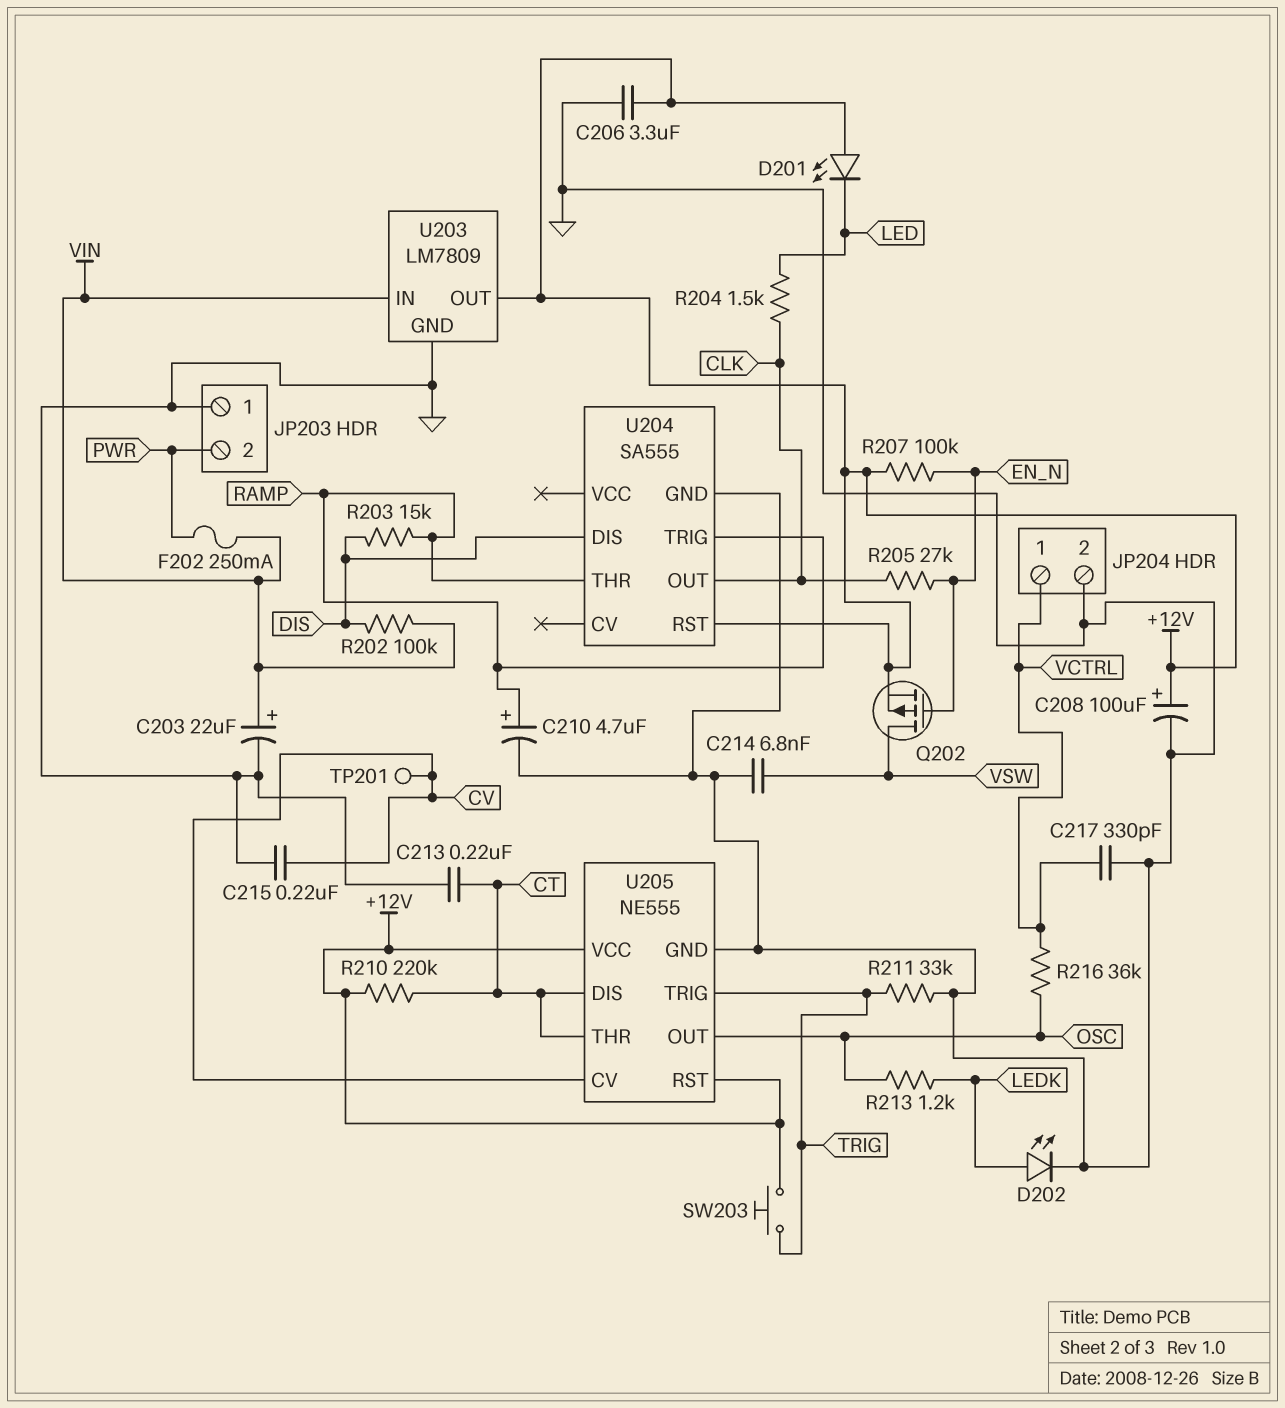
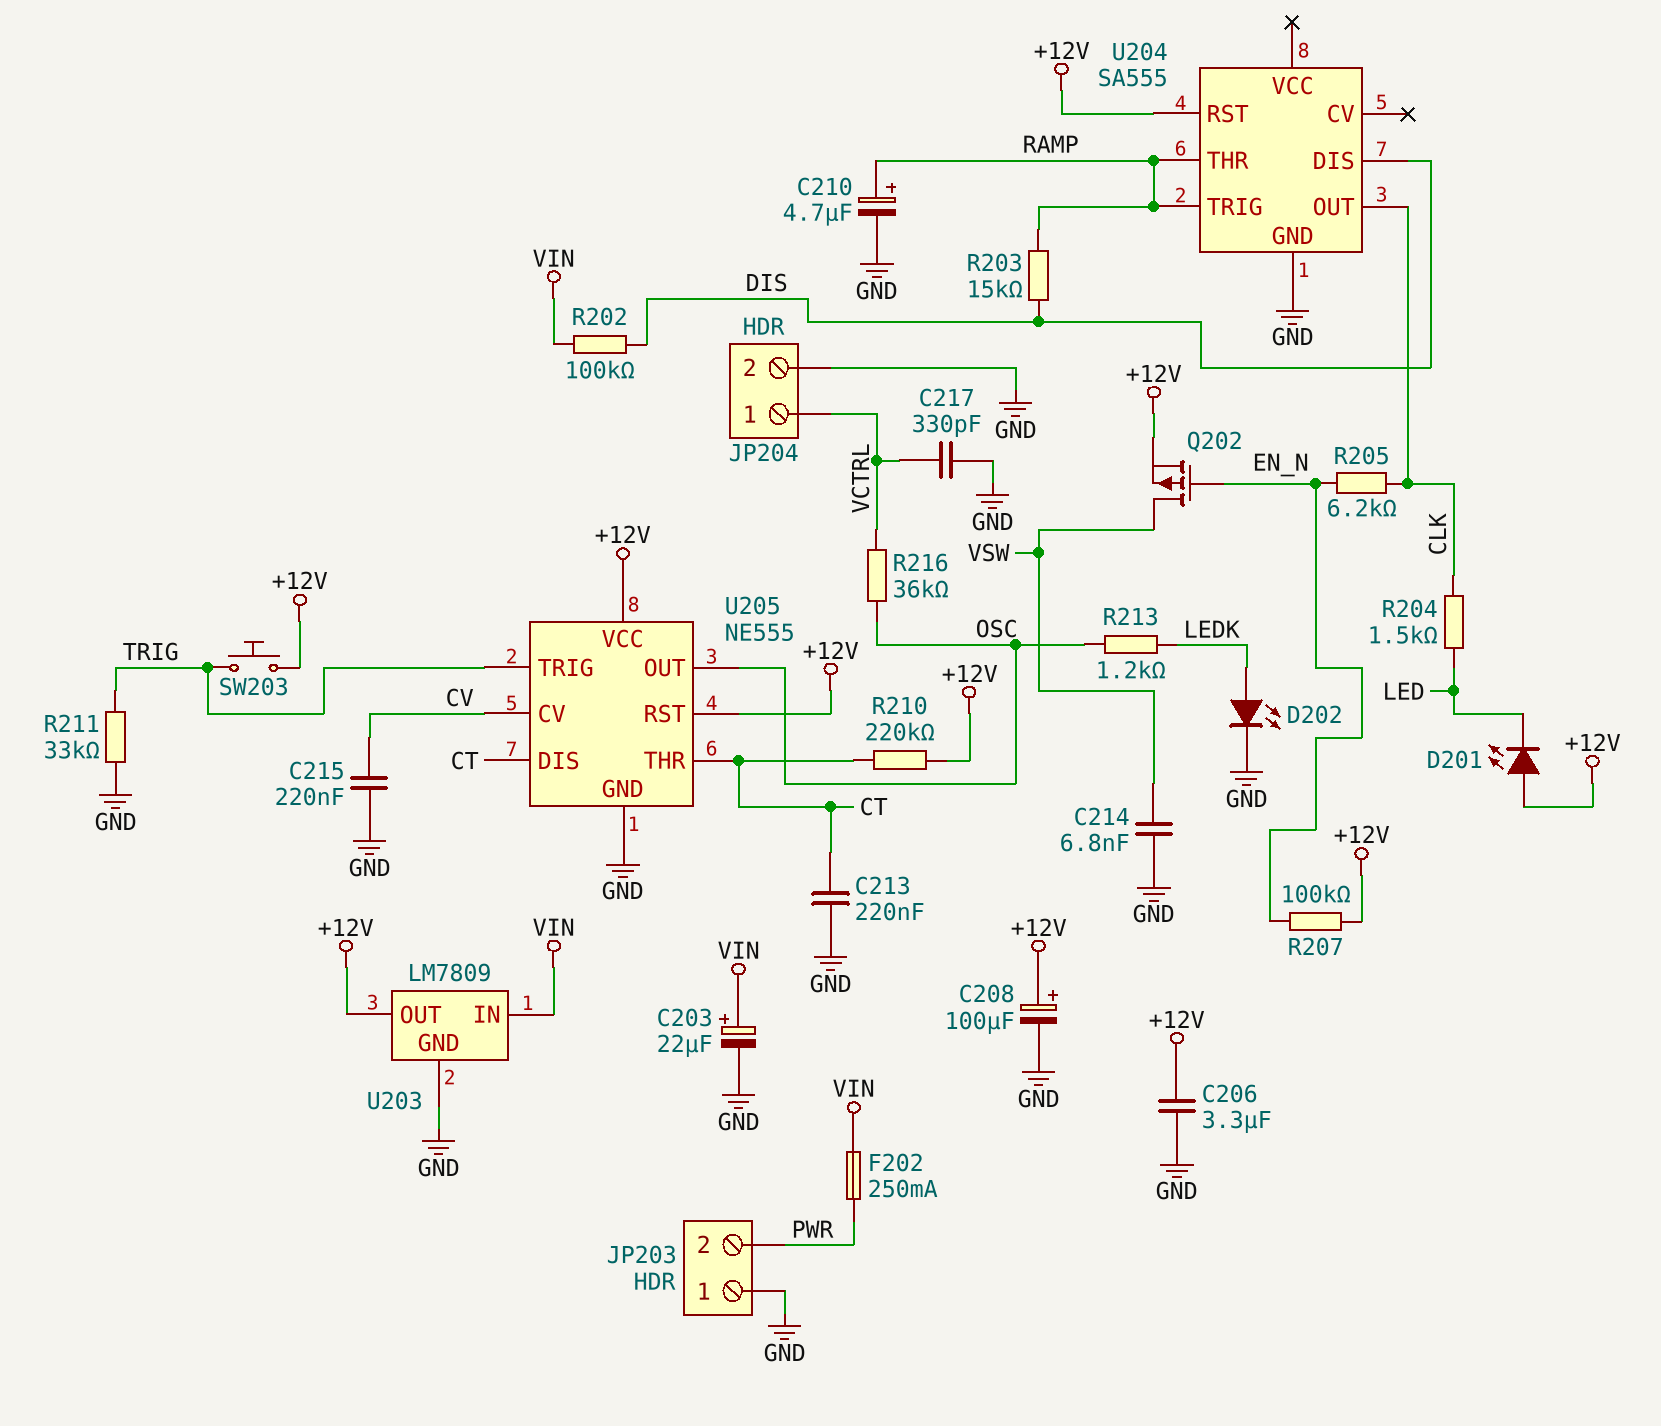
R205: 27k (CLK, EN_N) -> 6.2k (CLK, EN_N)
TP201: test point (CV) -> none

